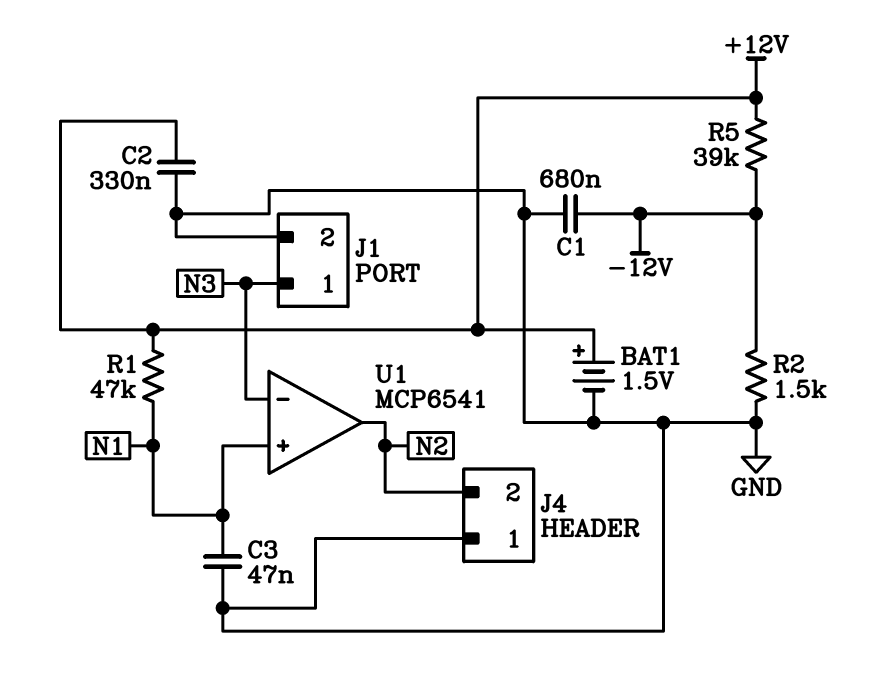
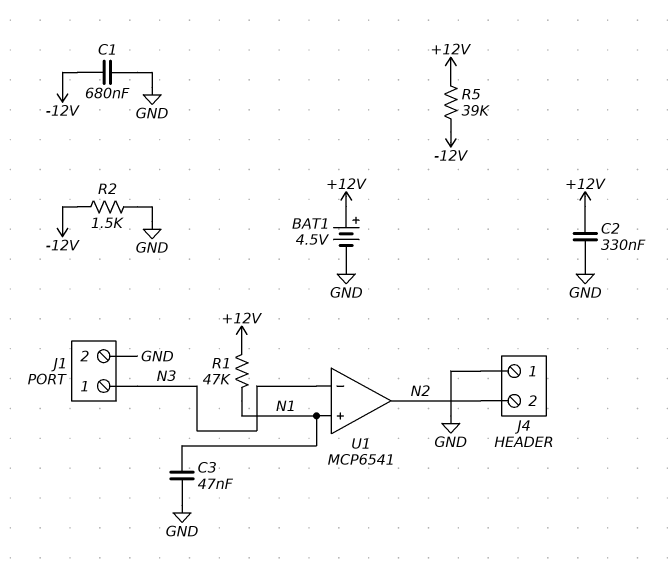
BAT1: 1.5V (plus +12V, minus GND) -> 4.5V (plus +12V, minus GND)

